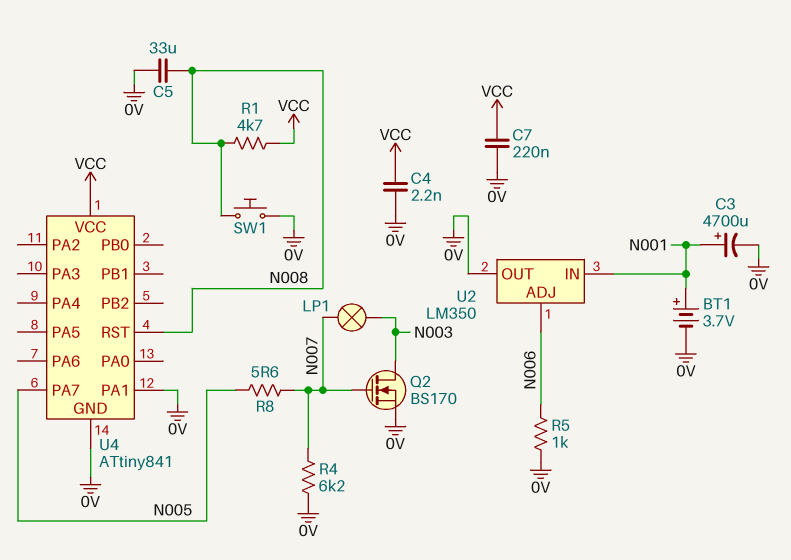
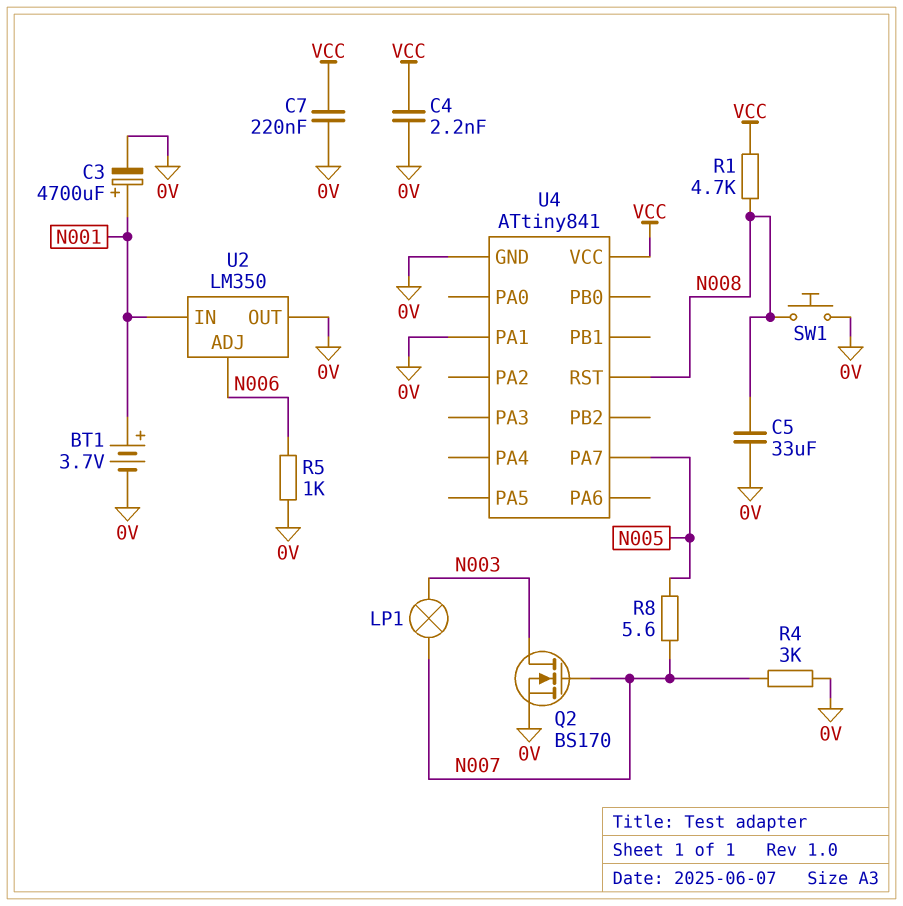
R4: 6.2k (0V, N007) -> 3k (0V, N007)

